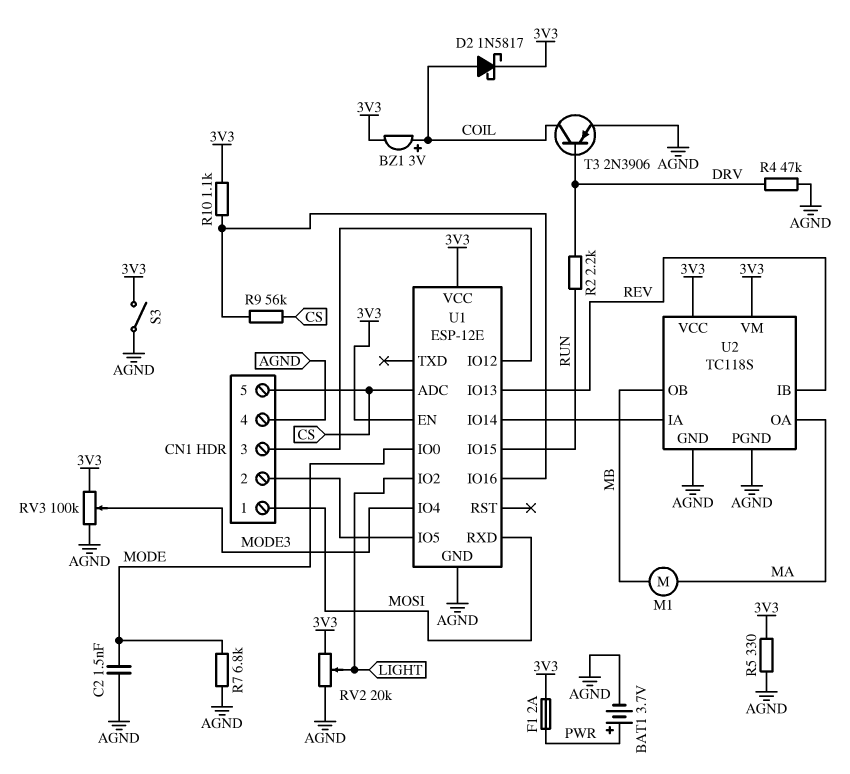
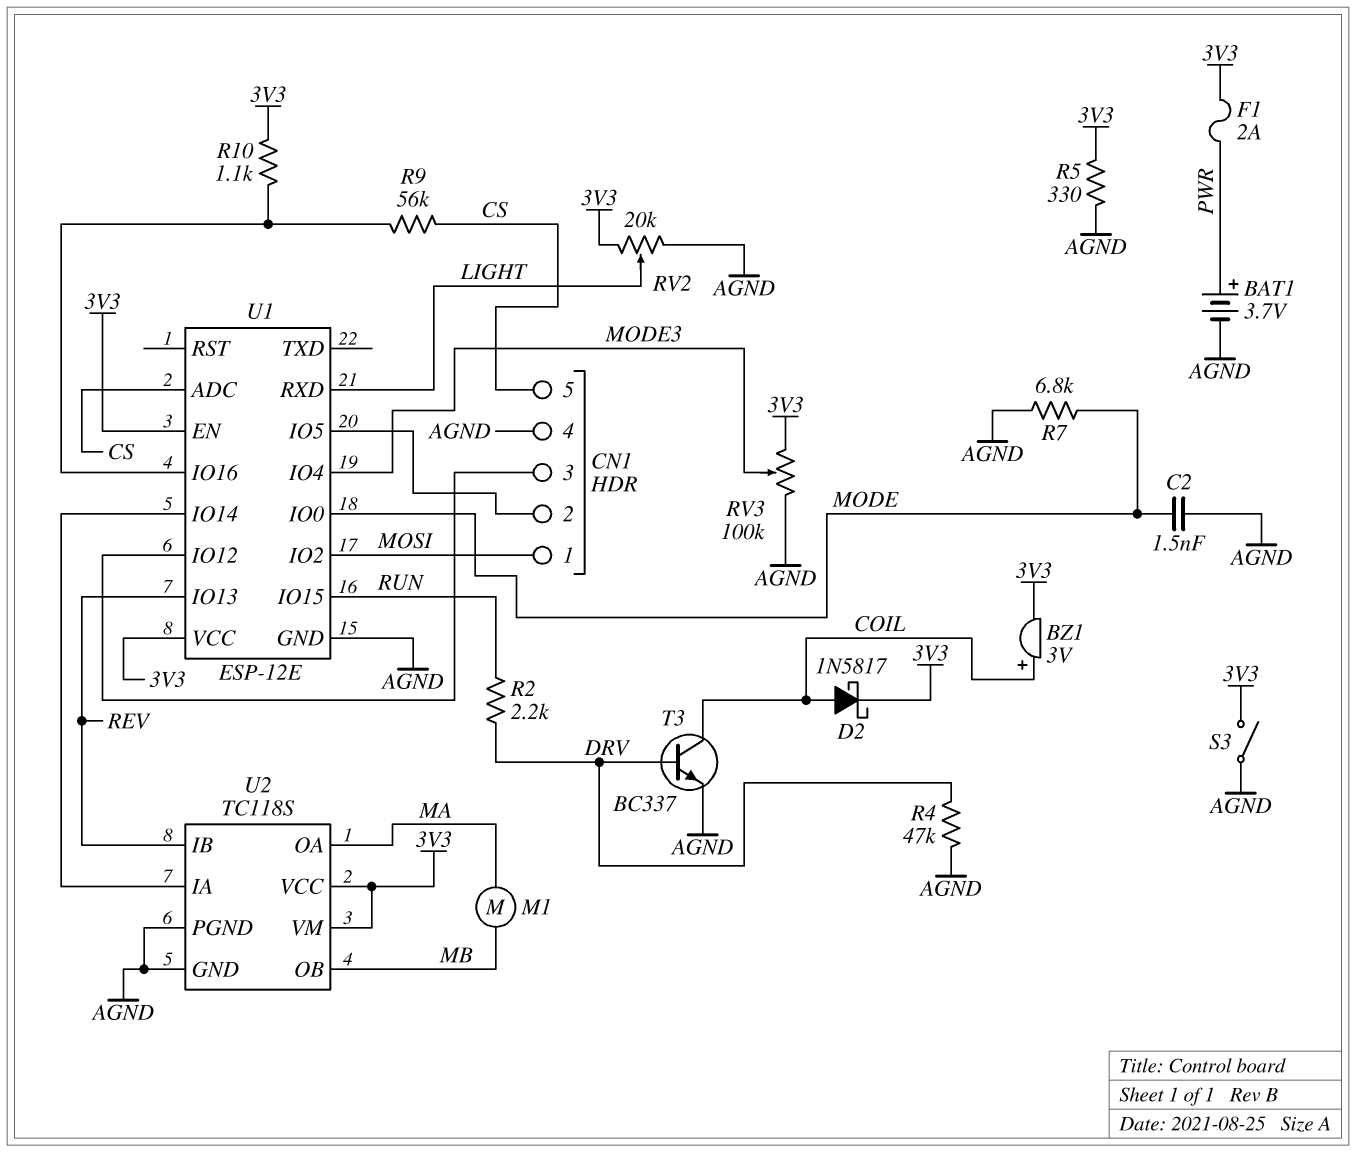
T3: PNP 2N3906 (B DRV, C COIL, E AGND) -> NPN BC337 (B DRV, C COIL, E AGND)
U1 pin IO2: LIGHT -> MOSI
U1 pin RXD: MOSI -> LIGHT

